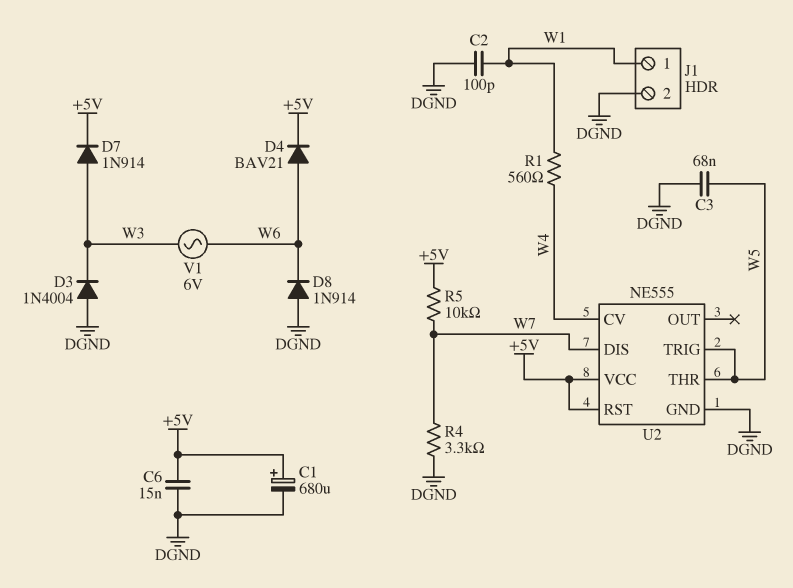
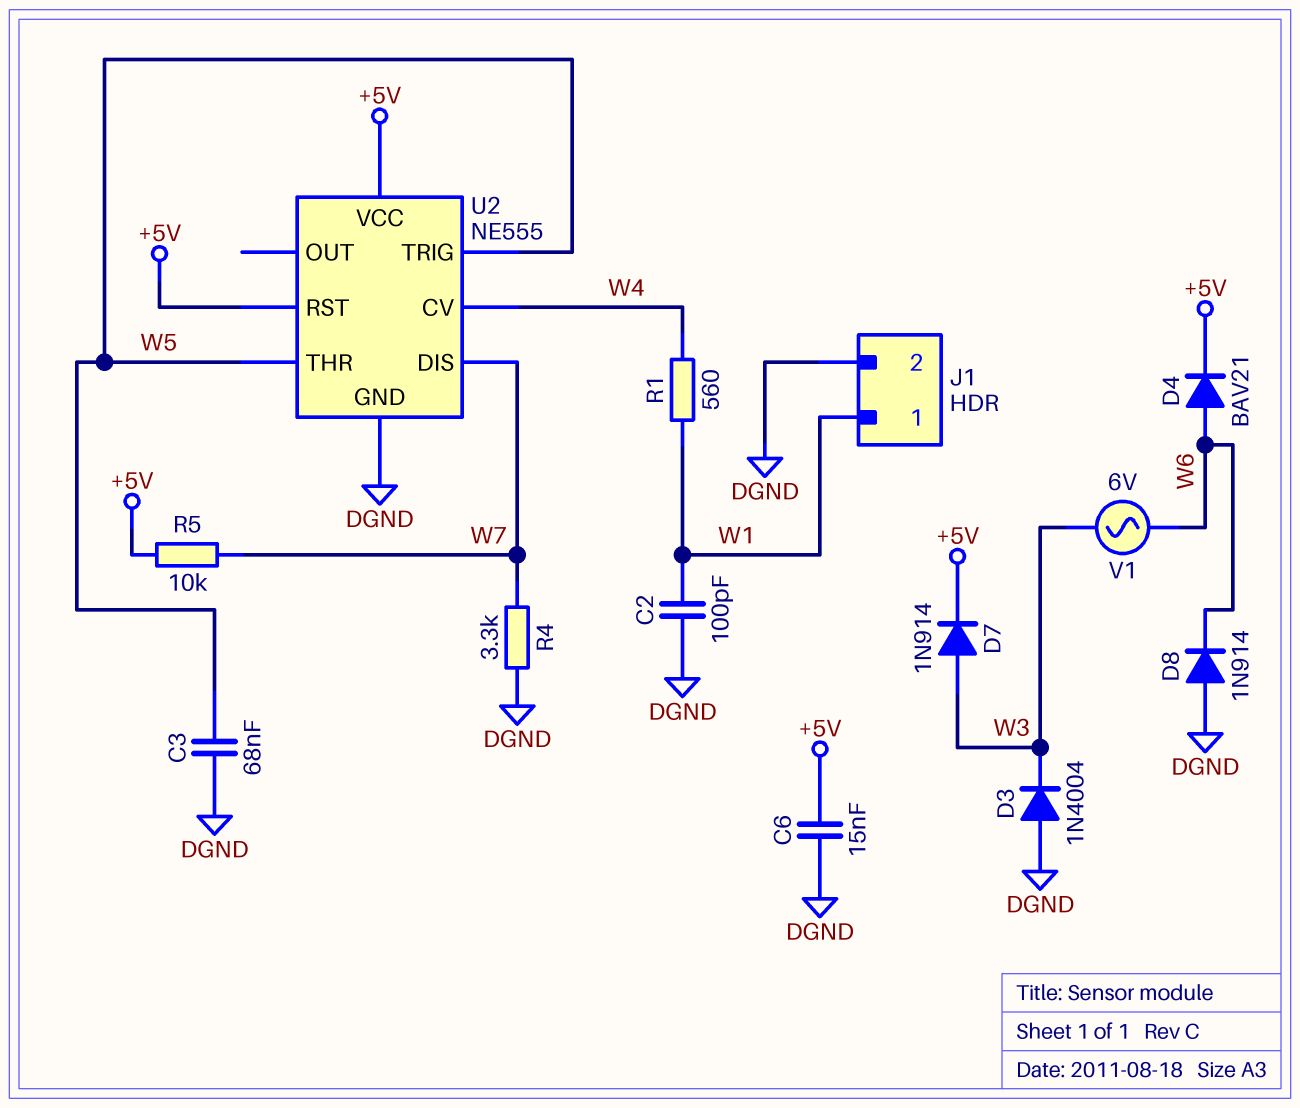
C1: 680uF (plus +5V, minus DGND) -> none

